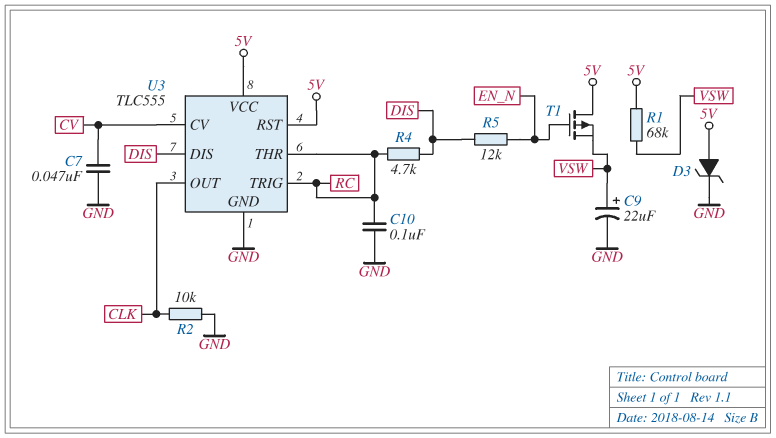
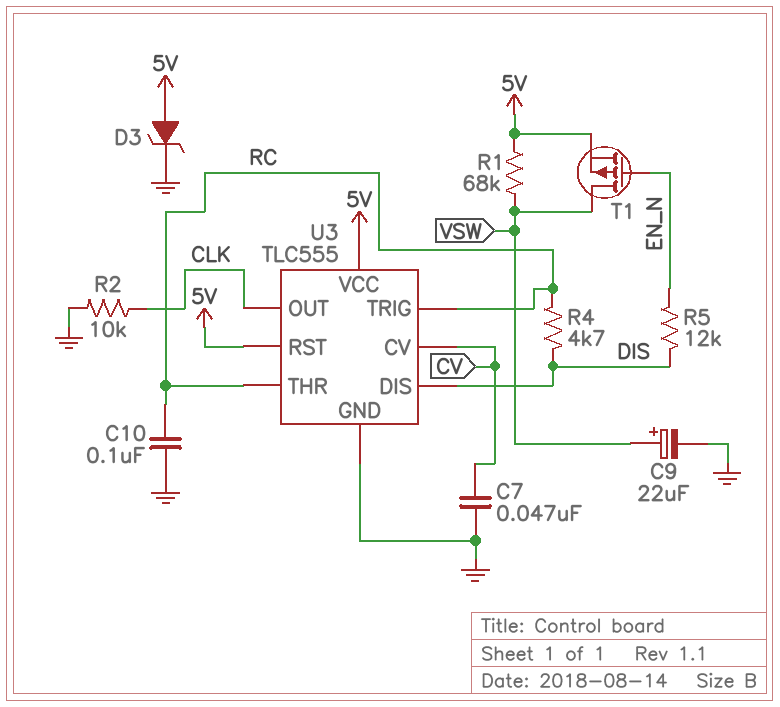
T1: PMOS (G EN_N, D 5V, S VSW) -> PMOS (G EN_N, D VSW, S 5V)

